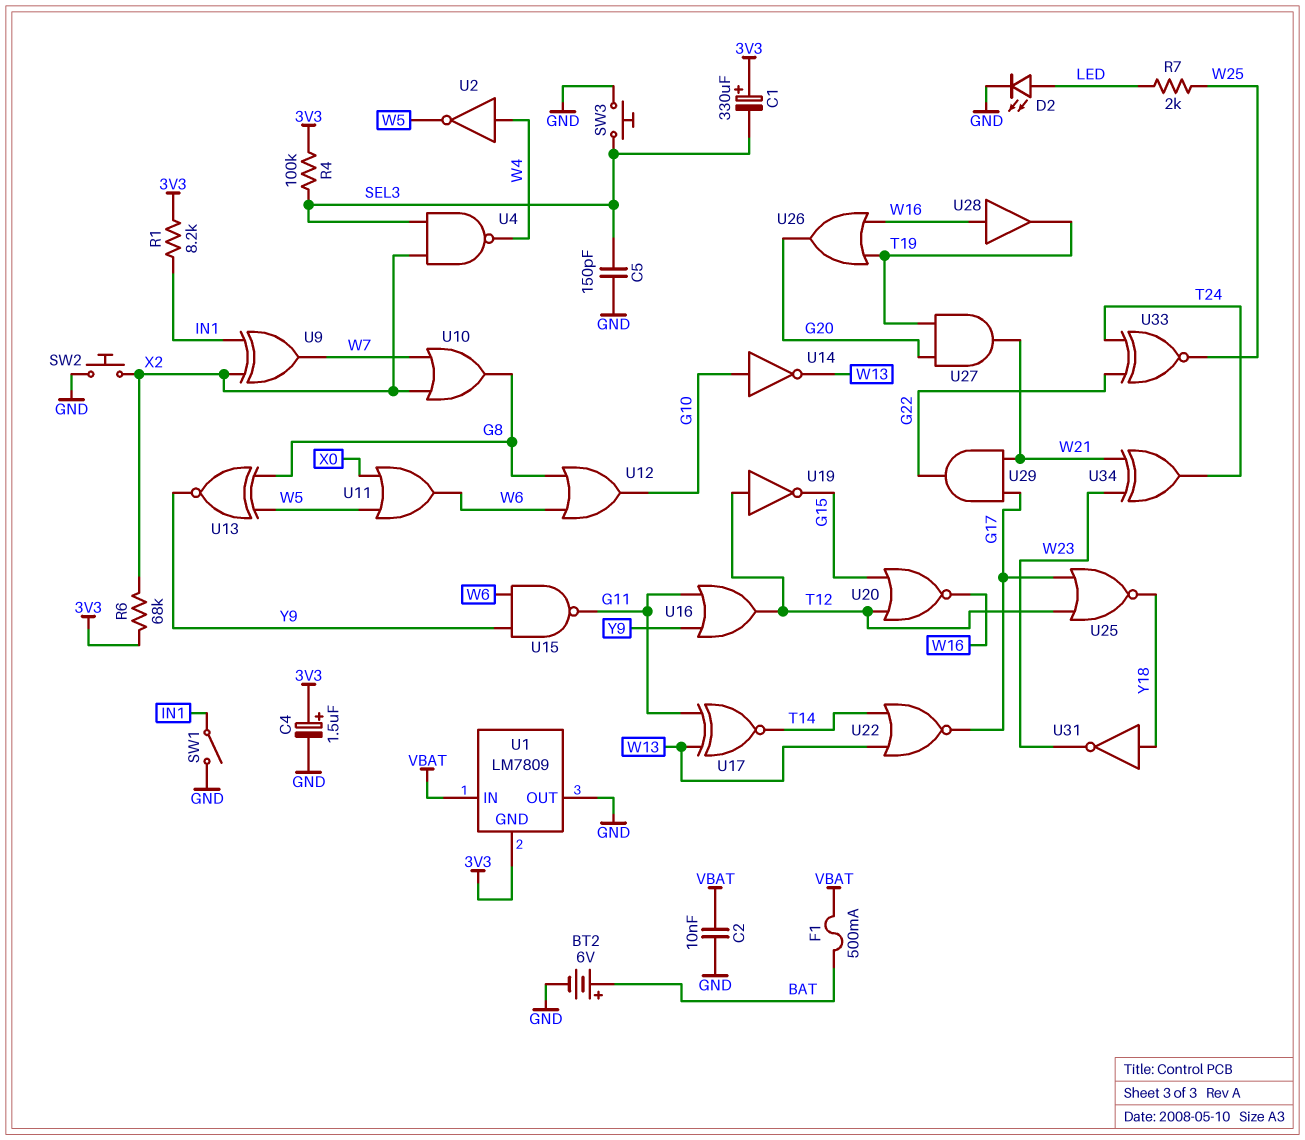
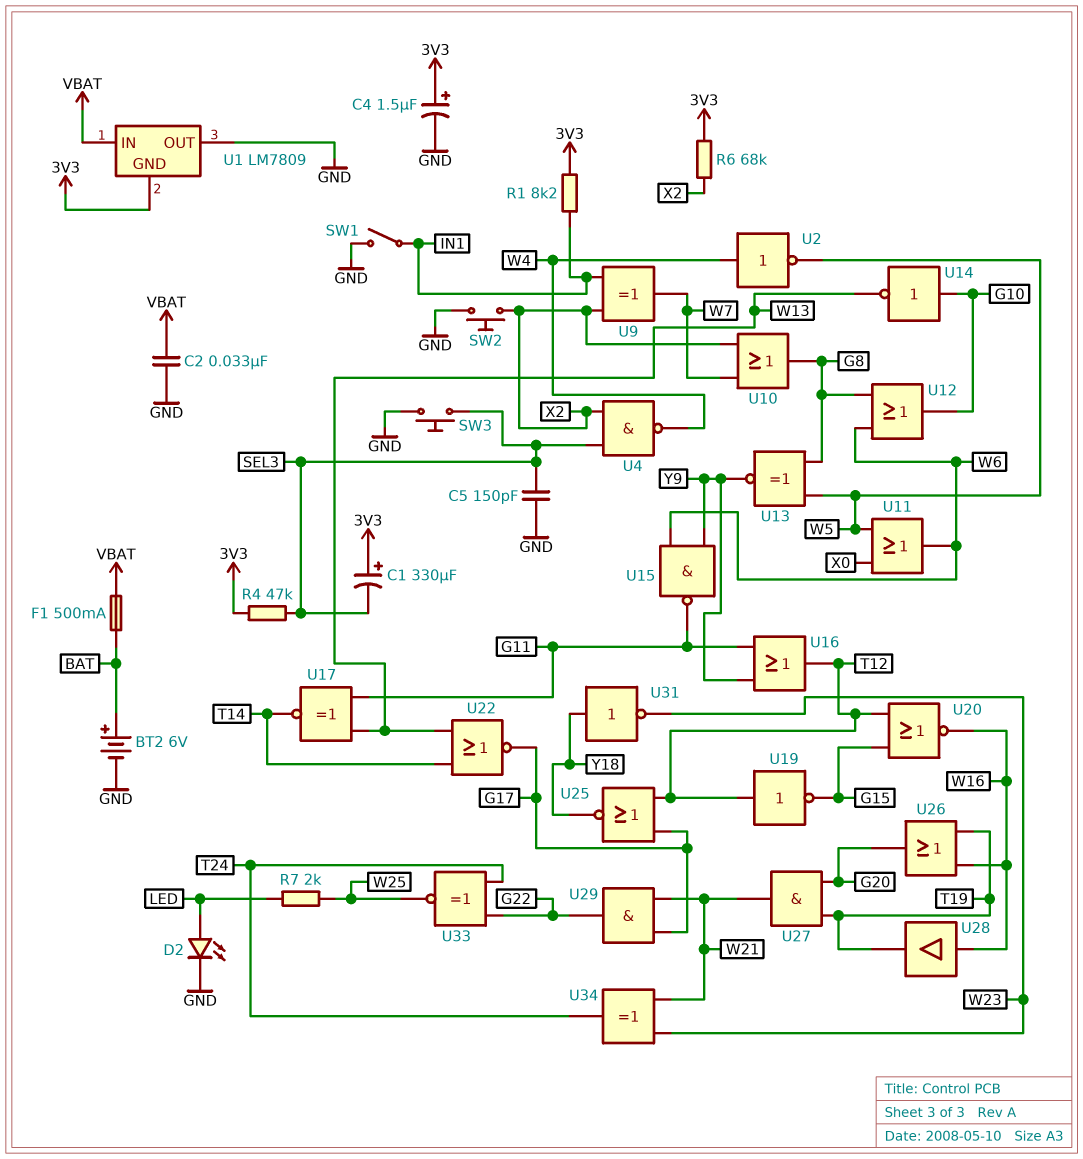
C2: 10nF (GND, VBAT) -> 33nF (GND, VBAT)
R4: 100k (3V3, SEL3) -> 47k (3V3, SEL3)

